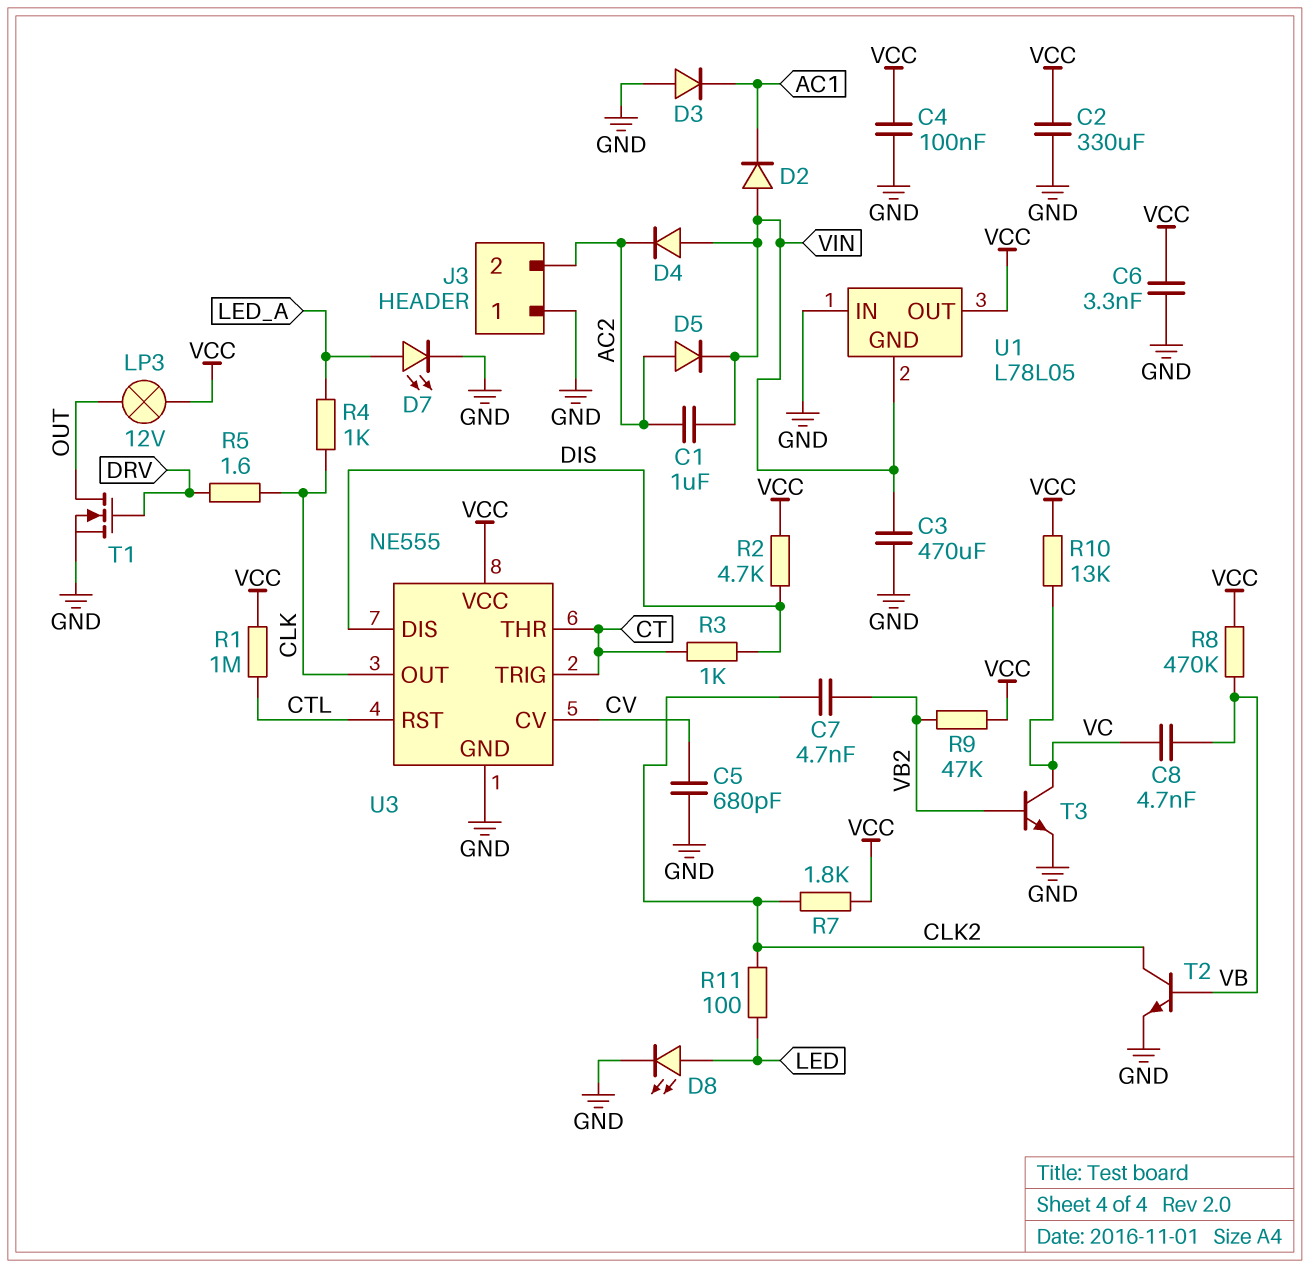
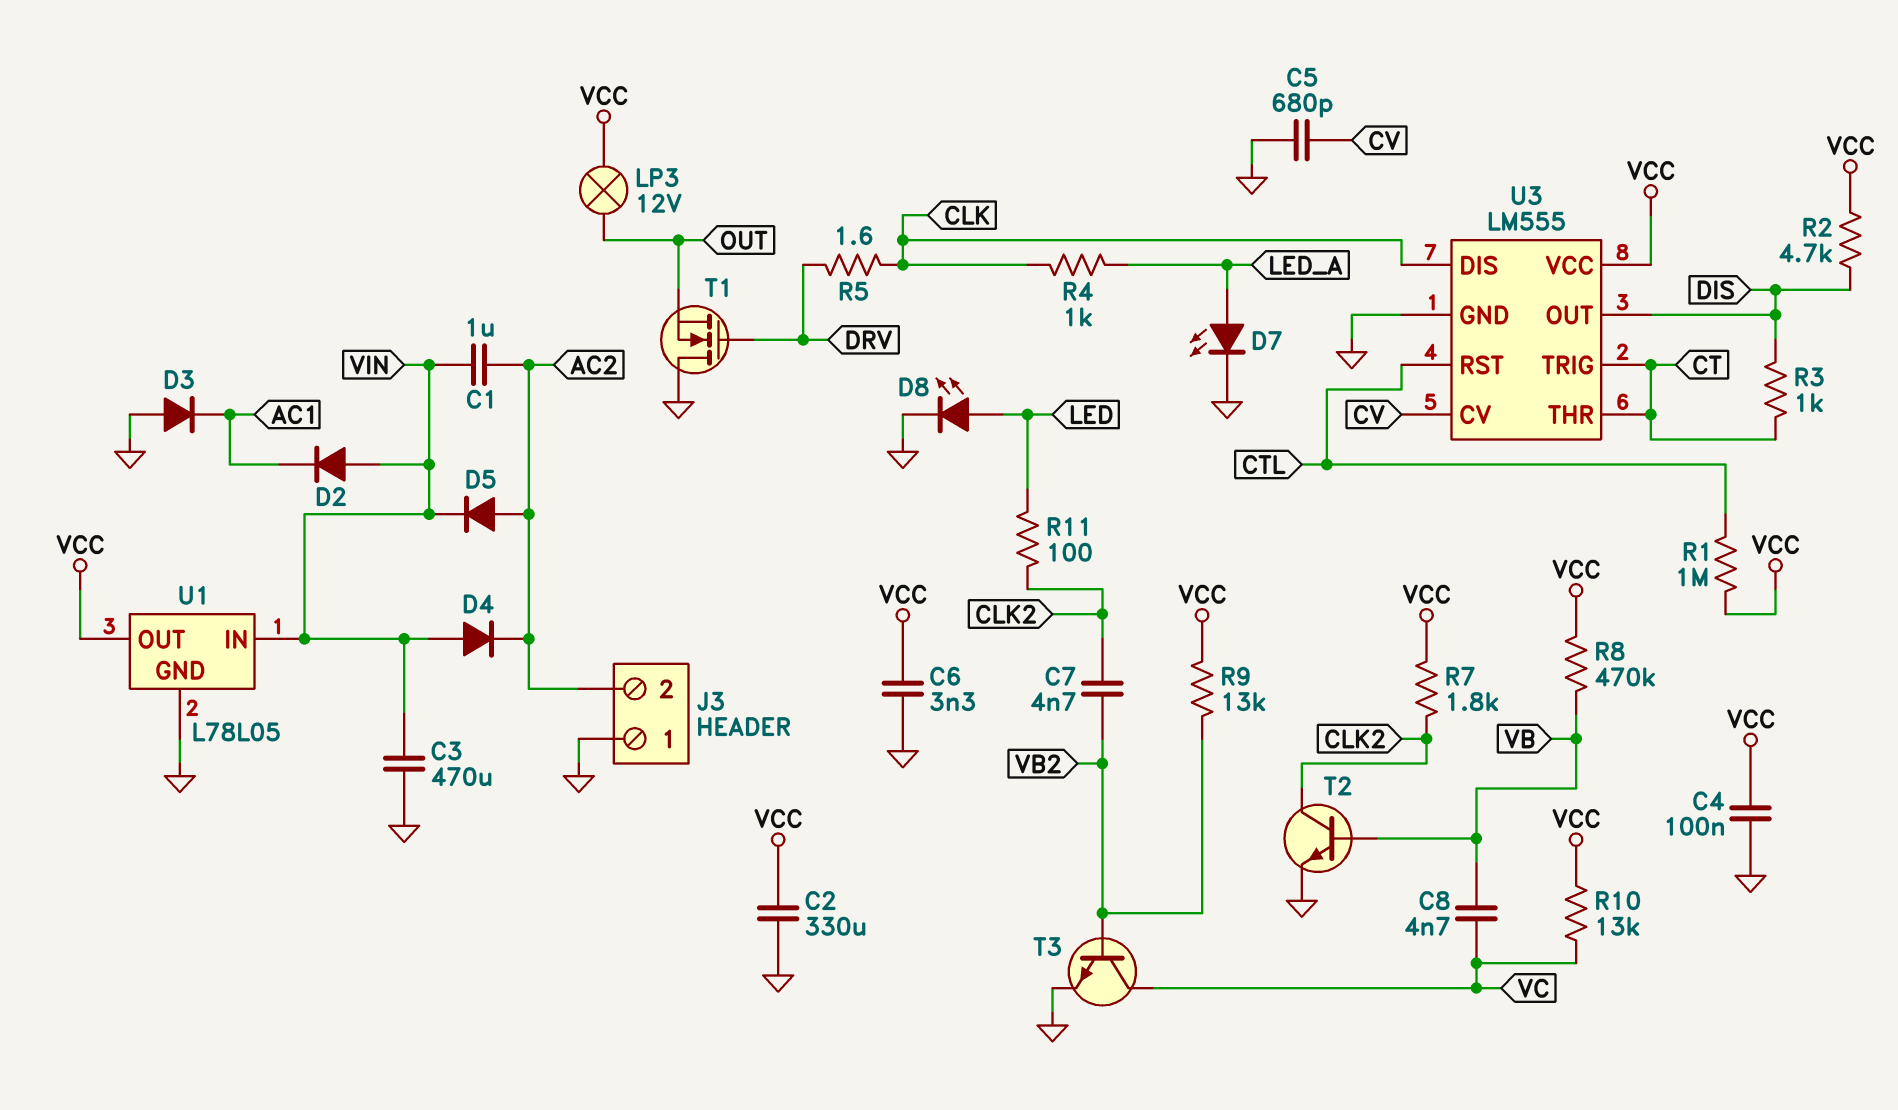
R9: 47k (VB2, VCC) -> 13k (VB2, VCC)
T1: NMOS (G DRV, D OUT, S GND) -> NMOS (G DRV, D GND, S OUT)
U1 pin GND: VIN -> GND
U1 pin IN: GND -> VIN
U3: NE555 -> LM555
U3 pin DIS: DIS -> CLK
U3 pin OUT: CLK -> DIS

